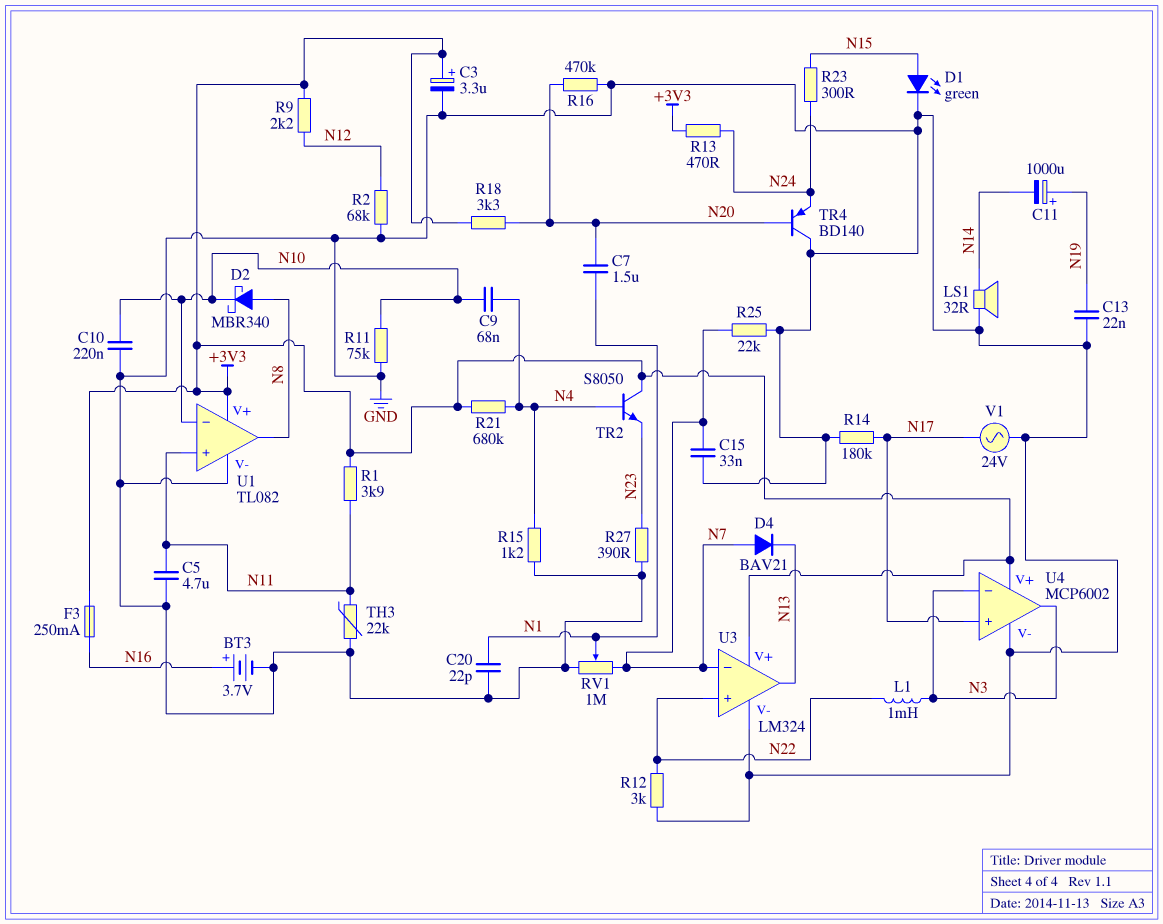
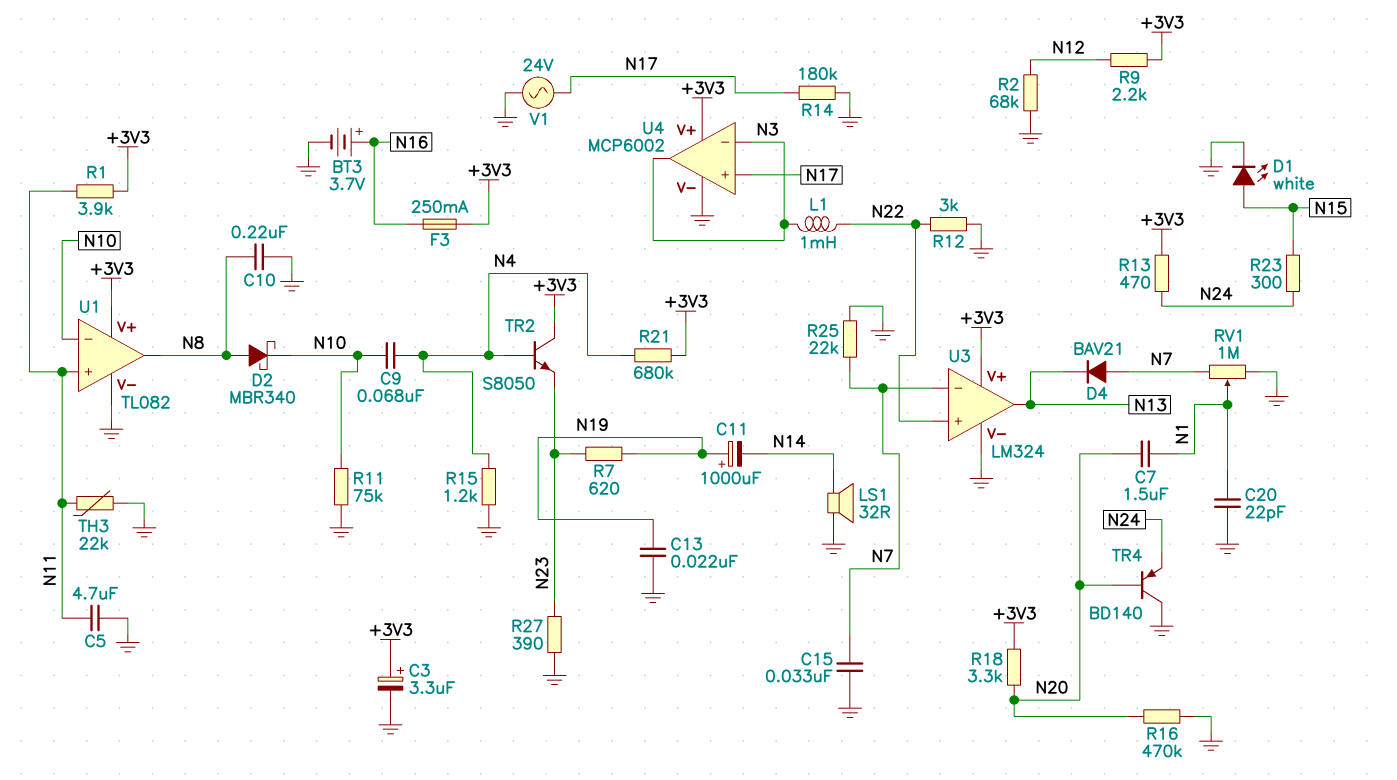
C10: 220nF (GND, N10) -> 220nF (GND, N8)
D1: LED green (A N15, K GND) -> LED white (A N15, K GND)
R7: none -> 620 (N19, N23)

